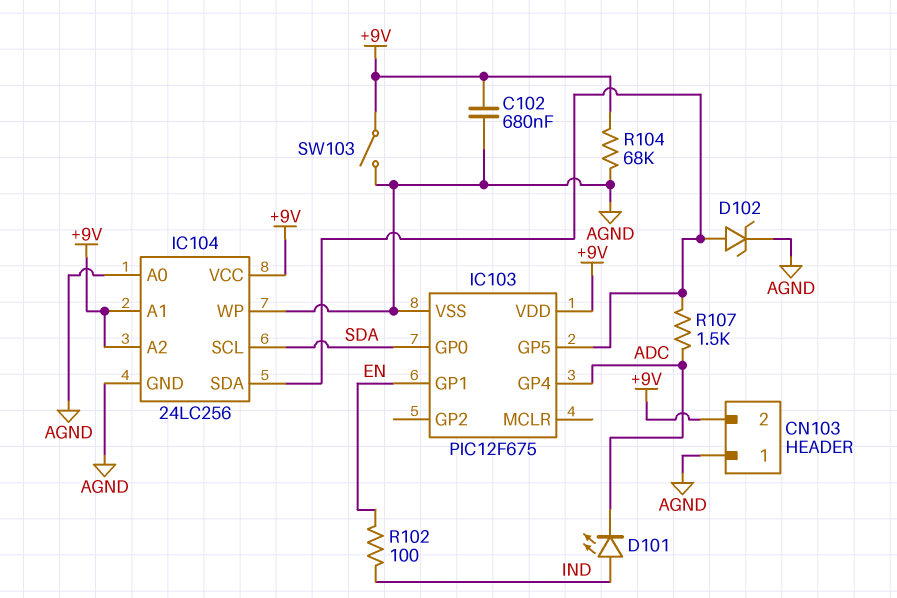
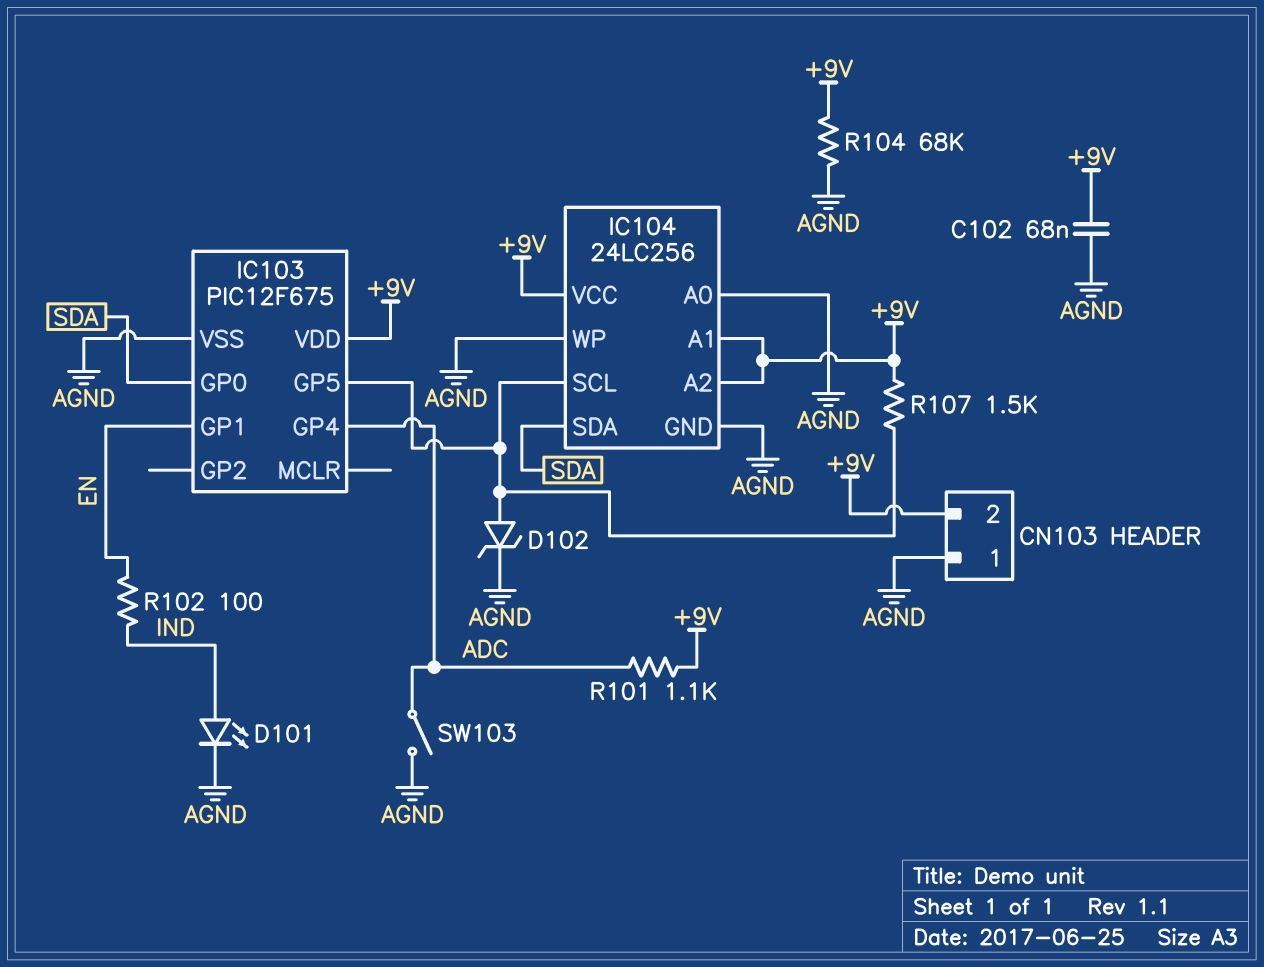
C102: 680nF (+9V, AGND) -> 68nF (+9V, AGND)
D101: LED (A IND, K ADC) -> LED (A IND, K AGND)
IC104 pin SCL: SDA -> IC103/GP5
IC104 pin SDA: IC103/GP5 -> SDA
R101: none -> 1.1k (+9V, ADC)
R107: 1.5k (ADC, IC103/GP5) -> 1.5k (+9V, IC103/GP5)
SW103: switch (+9V, AGND) -> switch (ADC, AGND)

